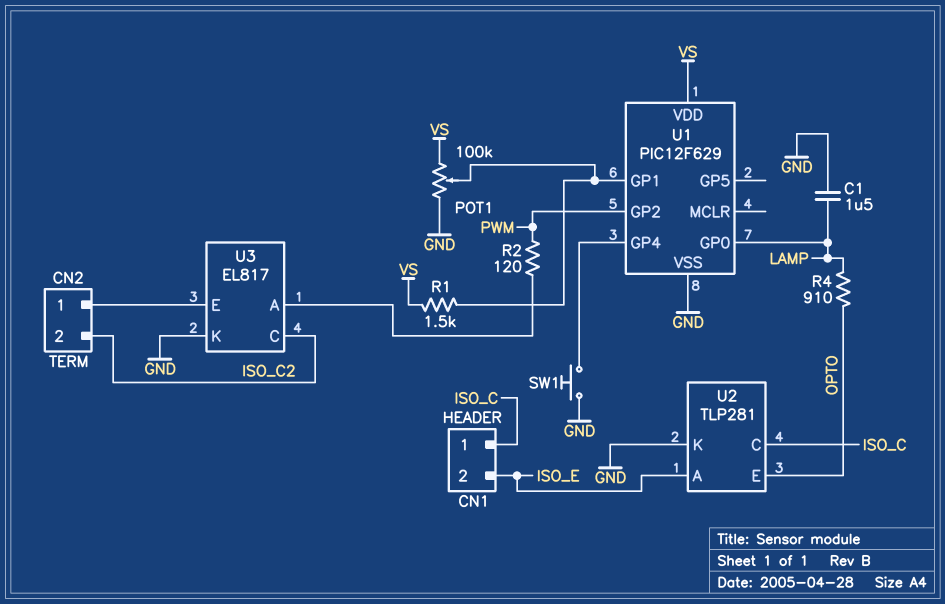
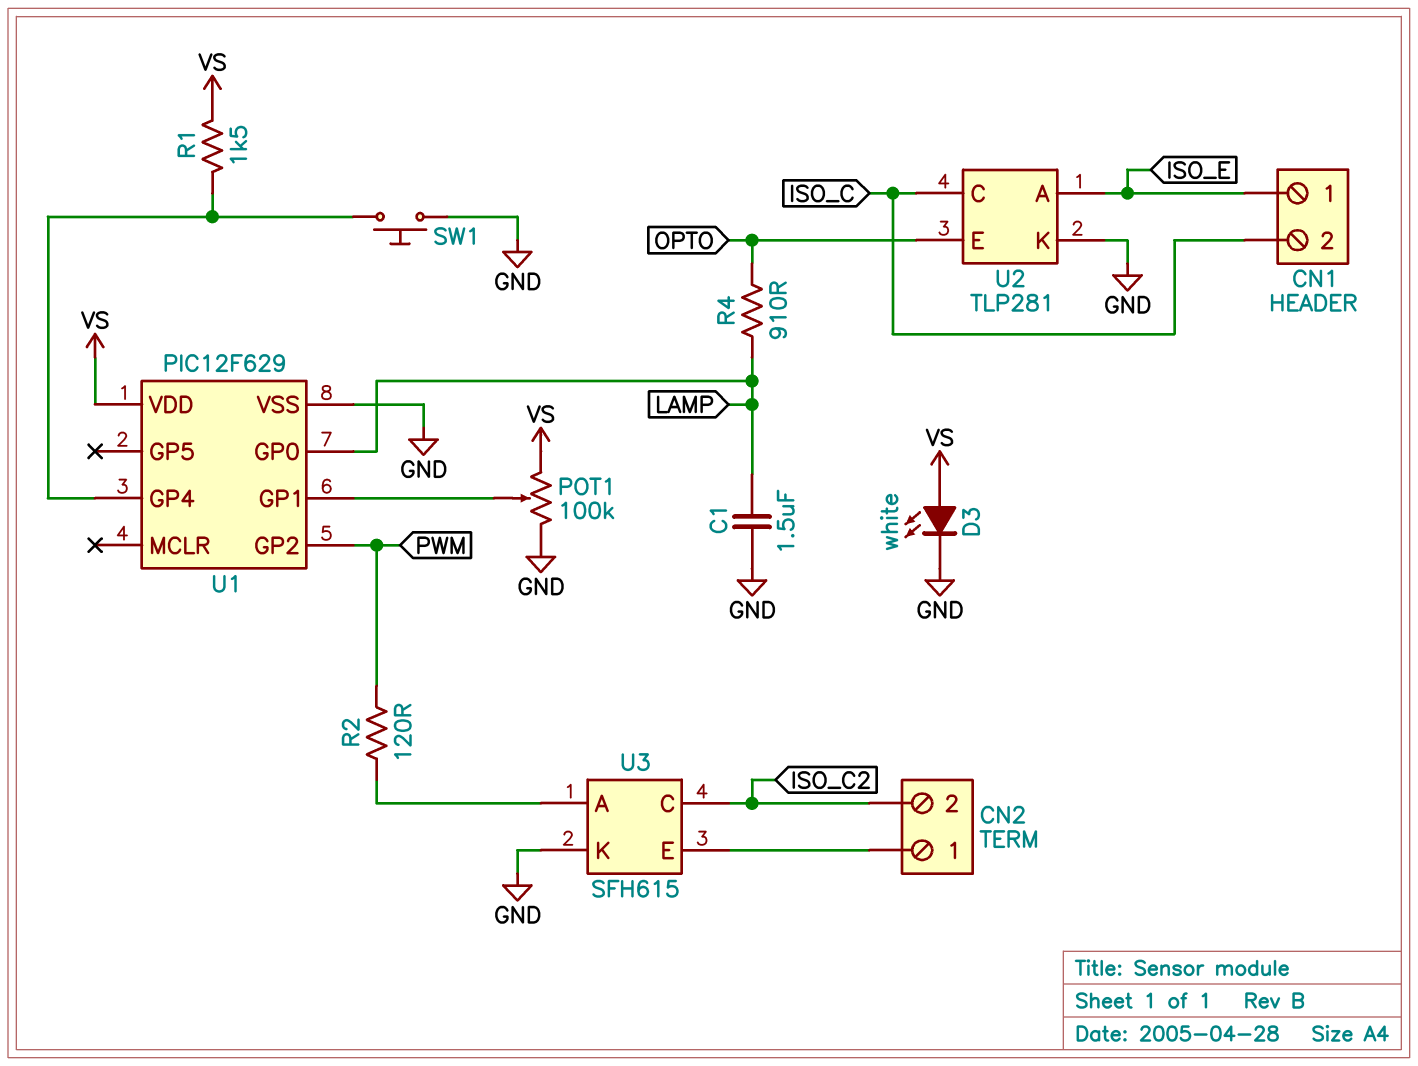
CN1 pin 1: ISO_C -> ISO_E
CN1 pin 2: ISO_E -> ISO_C
D3: none -> LED white (A VS, K GND)
R1: 1.5k (U1/GP1, VS) -> 1.5k (U1/GP4, VS)
U3: EL817 -> SFH615

